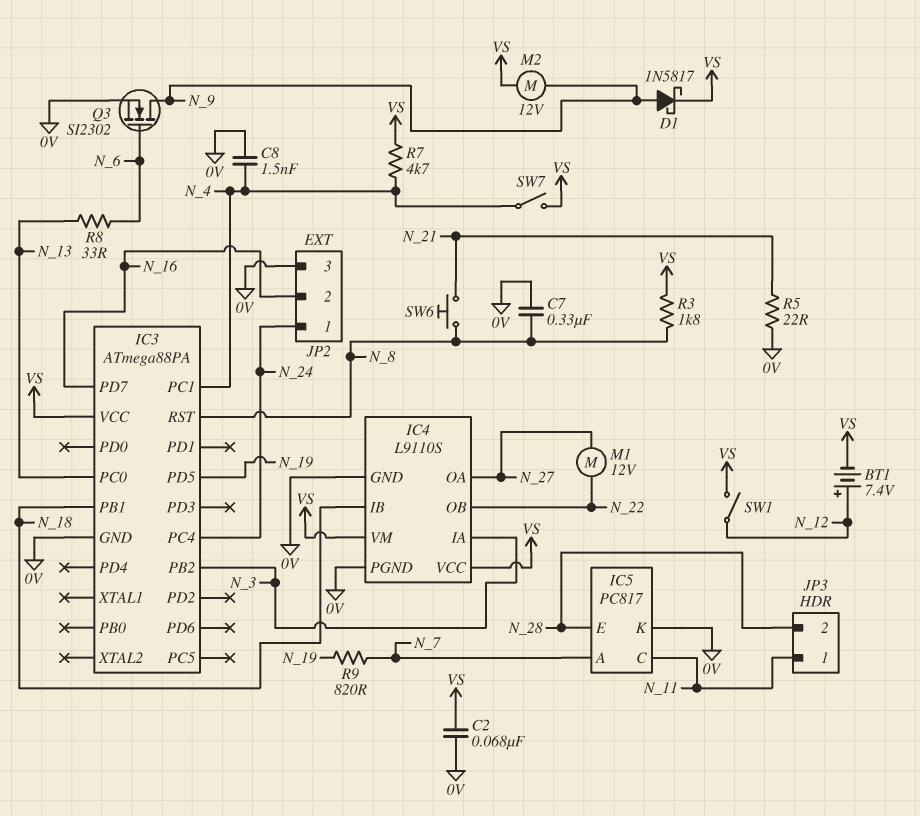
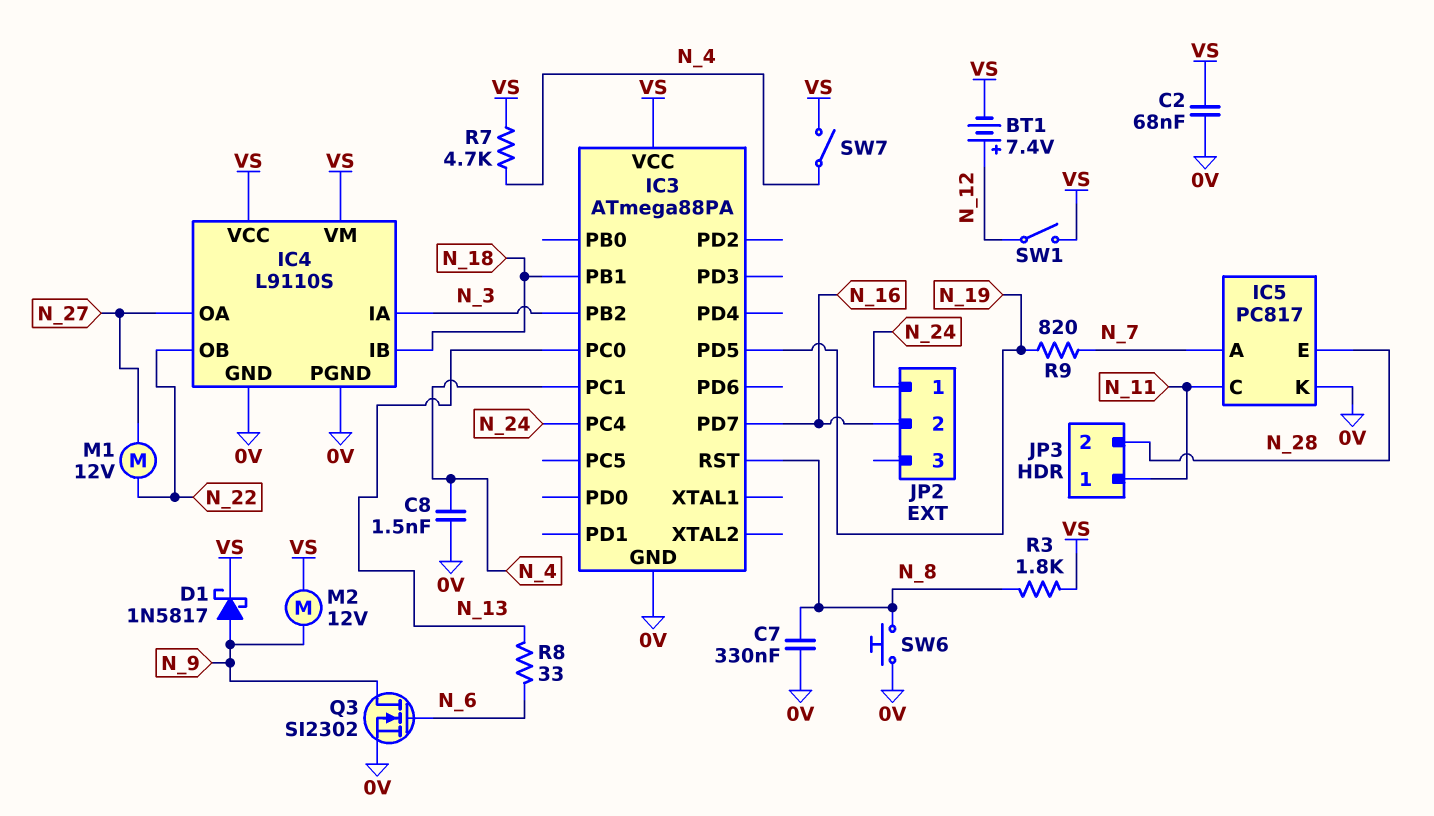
JP2 pin 3: 0V -> none
R5: 22 (0V, N_21) -> none
SW6: button (N_8, N_21) -> button (0V, N_8)

